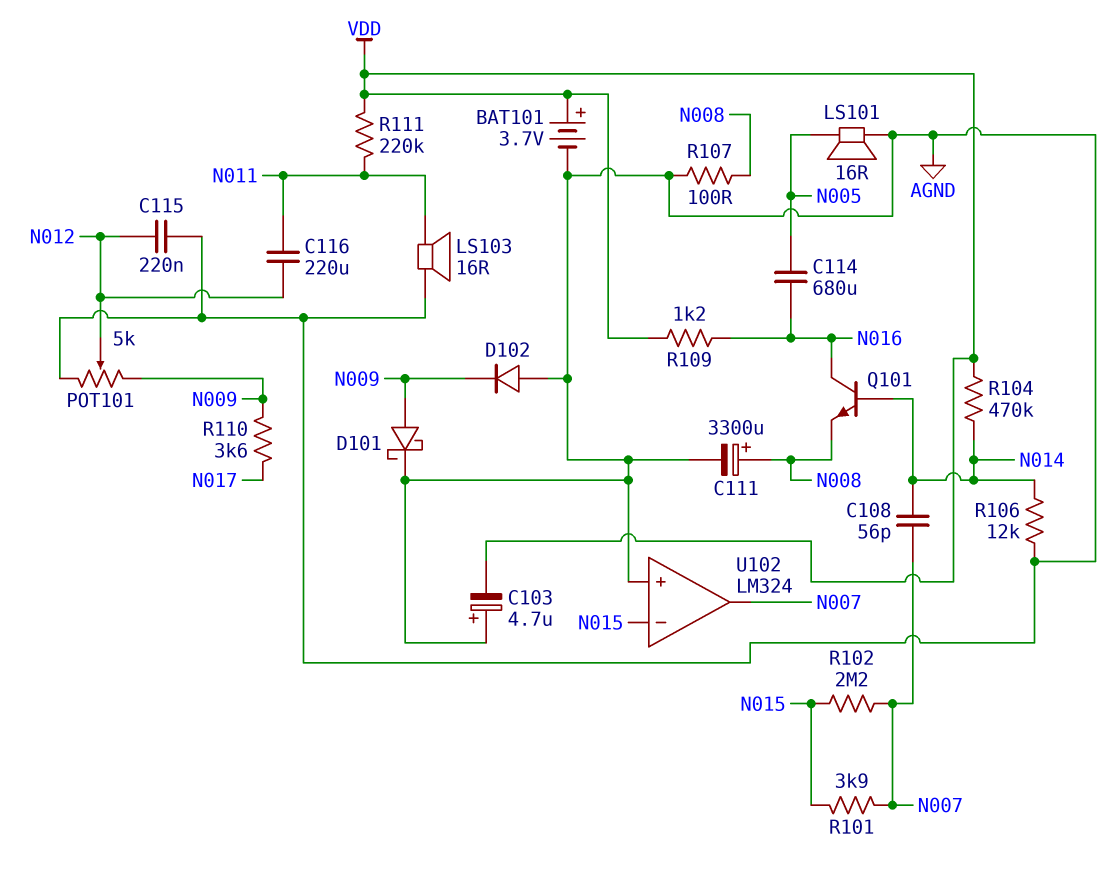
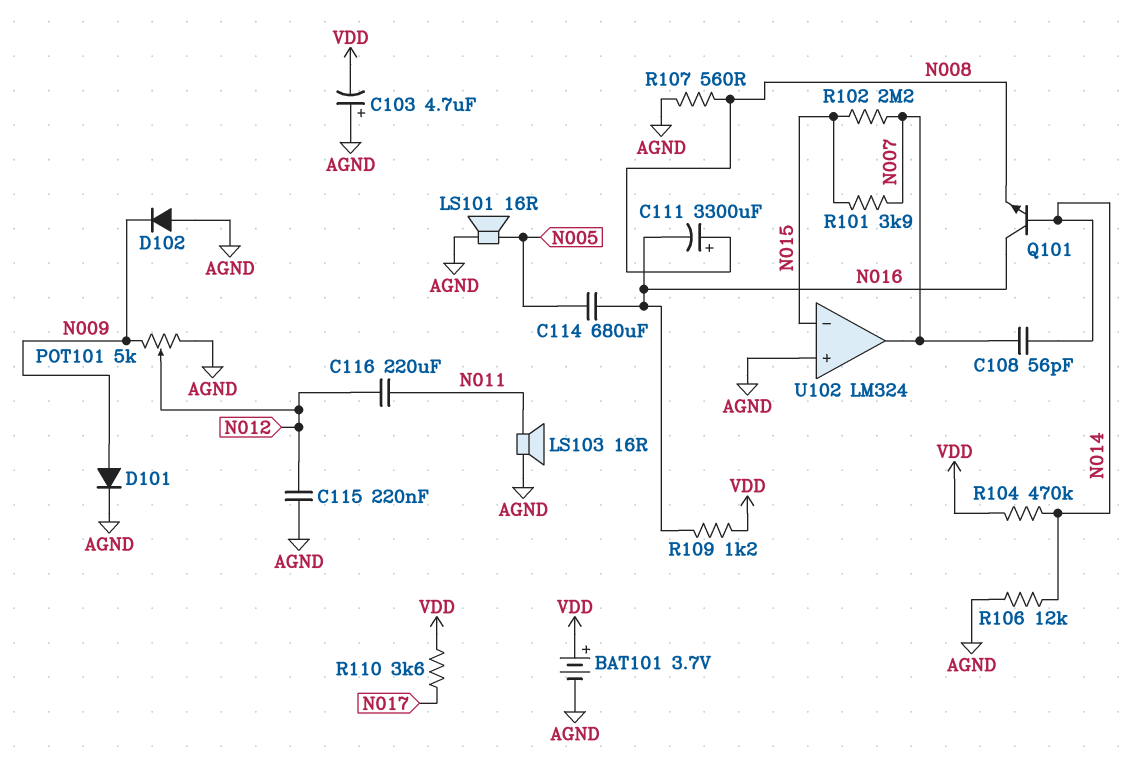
C111: 3300uF (plus N008, minus AGND) -> 3300uF (plus N008, minus N016)
D101: schottky (A N009, K AGND) -> diode (A N009, K AGND)
R107: 100 (AGND, N008) -> 560 (AGND, N008)
R110: 3.6k (N009, N017) -> 3.6k (N017, VDD)
R111: 220k (N011, VDD) -> none

